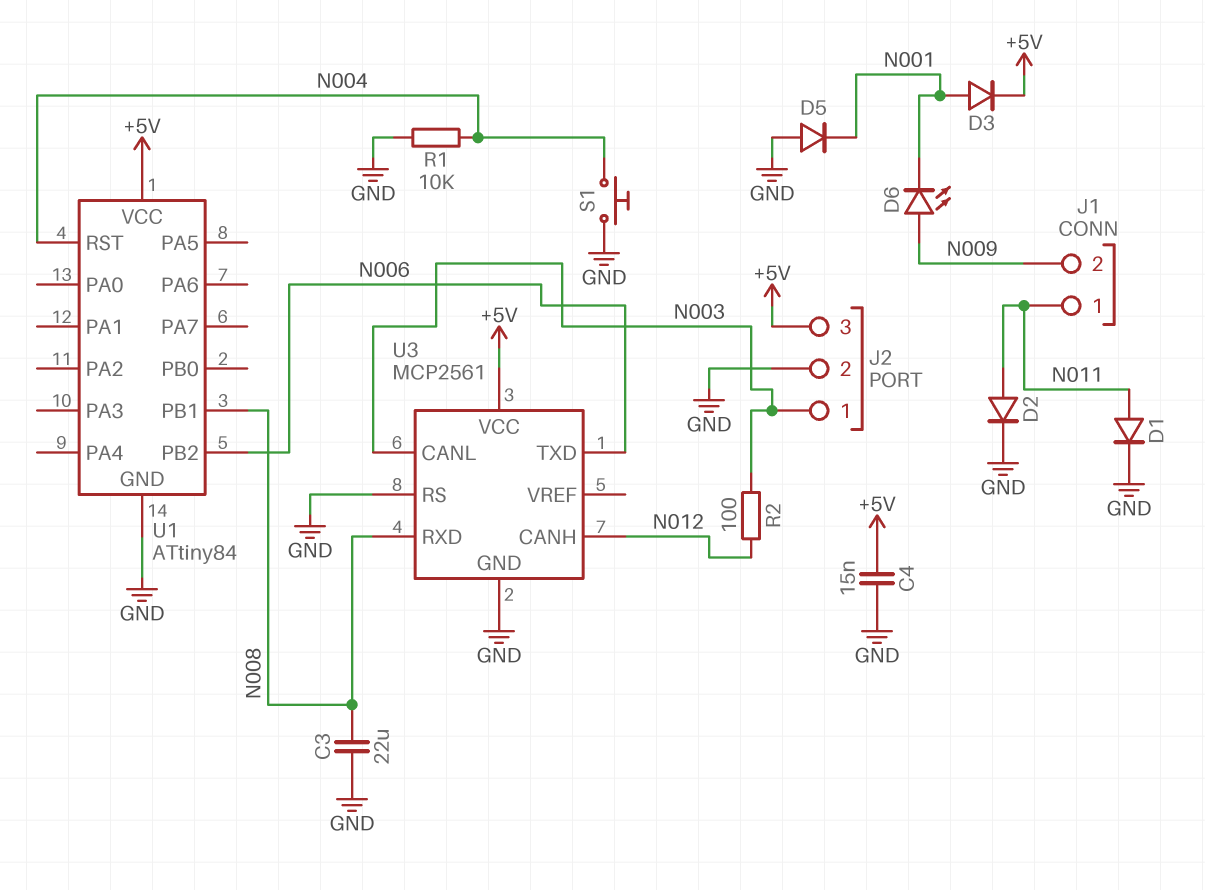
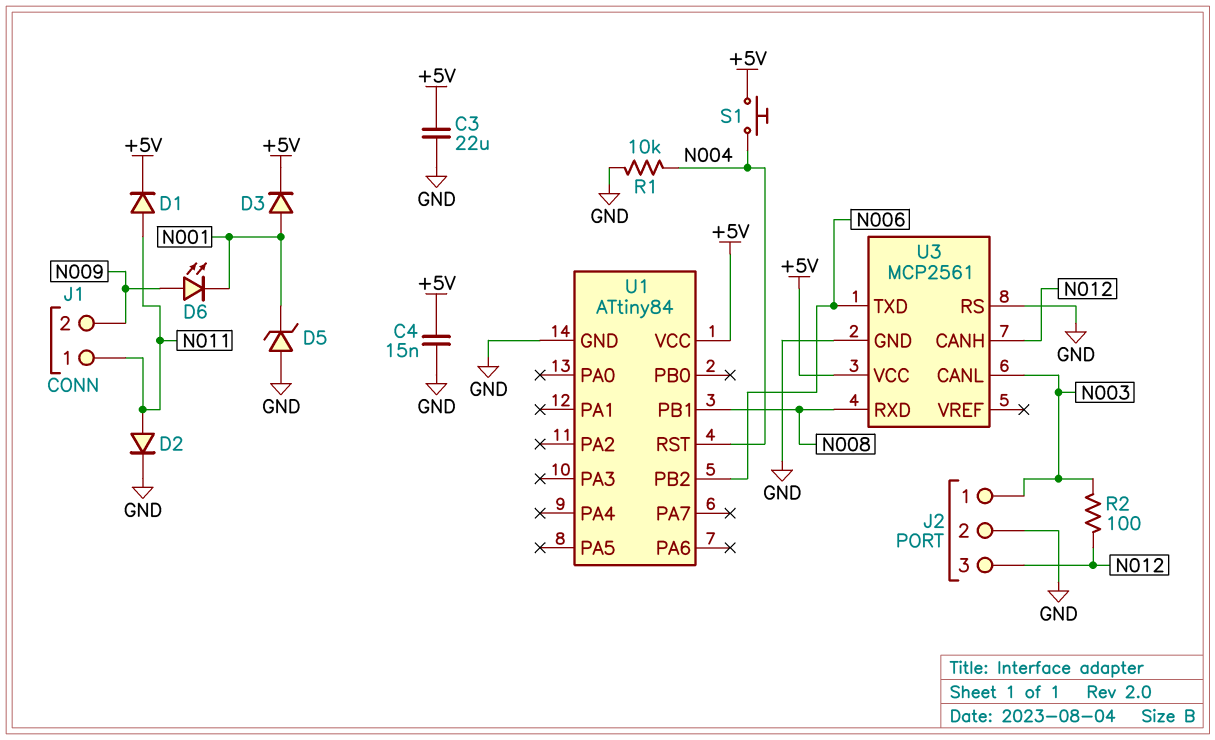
C3: 22uF (GND, N008) -> 22uF (+5V, GND)
D1: diode (A N011, K GND) -> diode (A N011, K +5V)
D5: diode (A GND, K N001) -> zener (A GND, K N001)
J2 pin 3: +5V -> N012
S1: button (GND, N004) -> button (+5V, N004)

